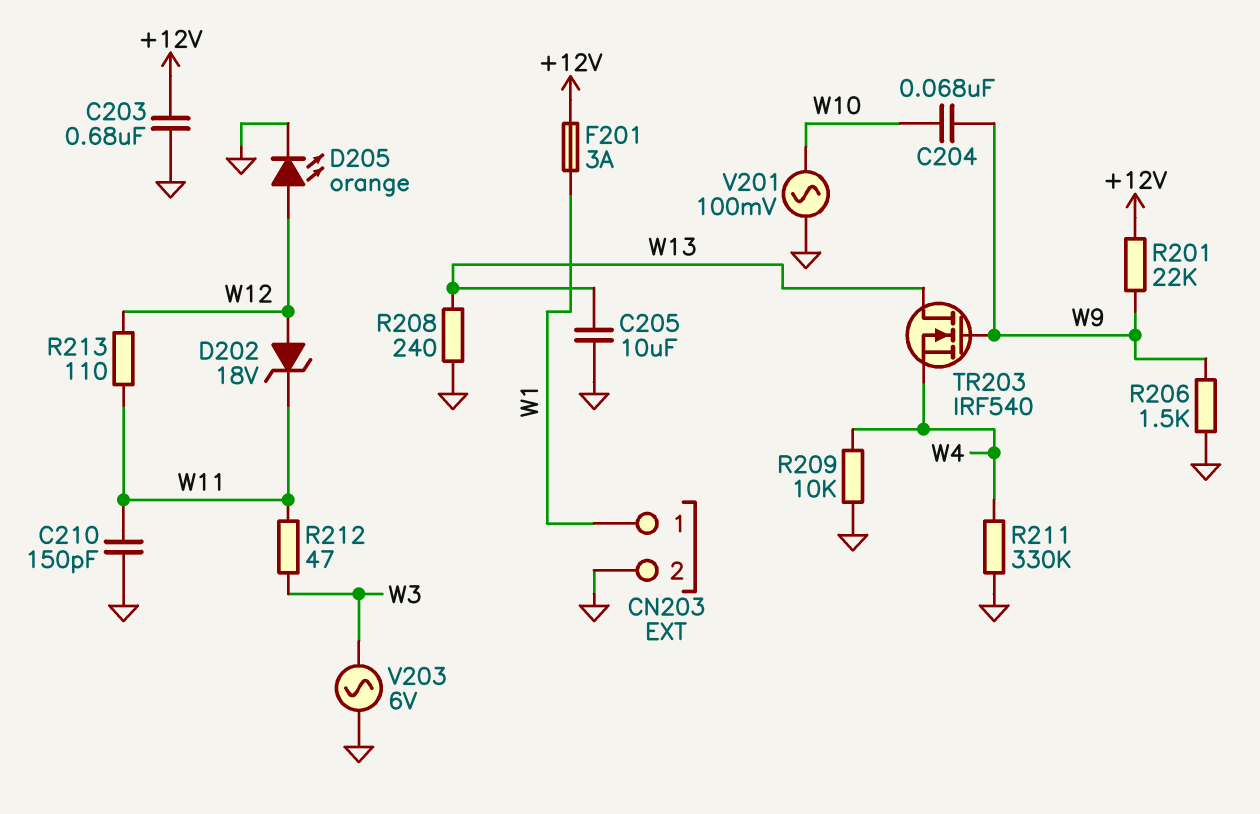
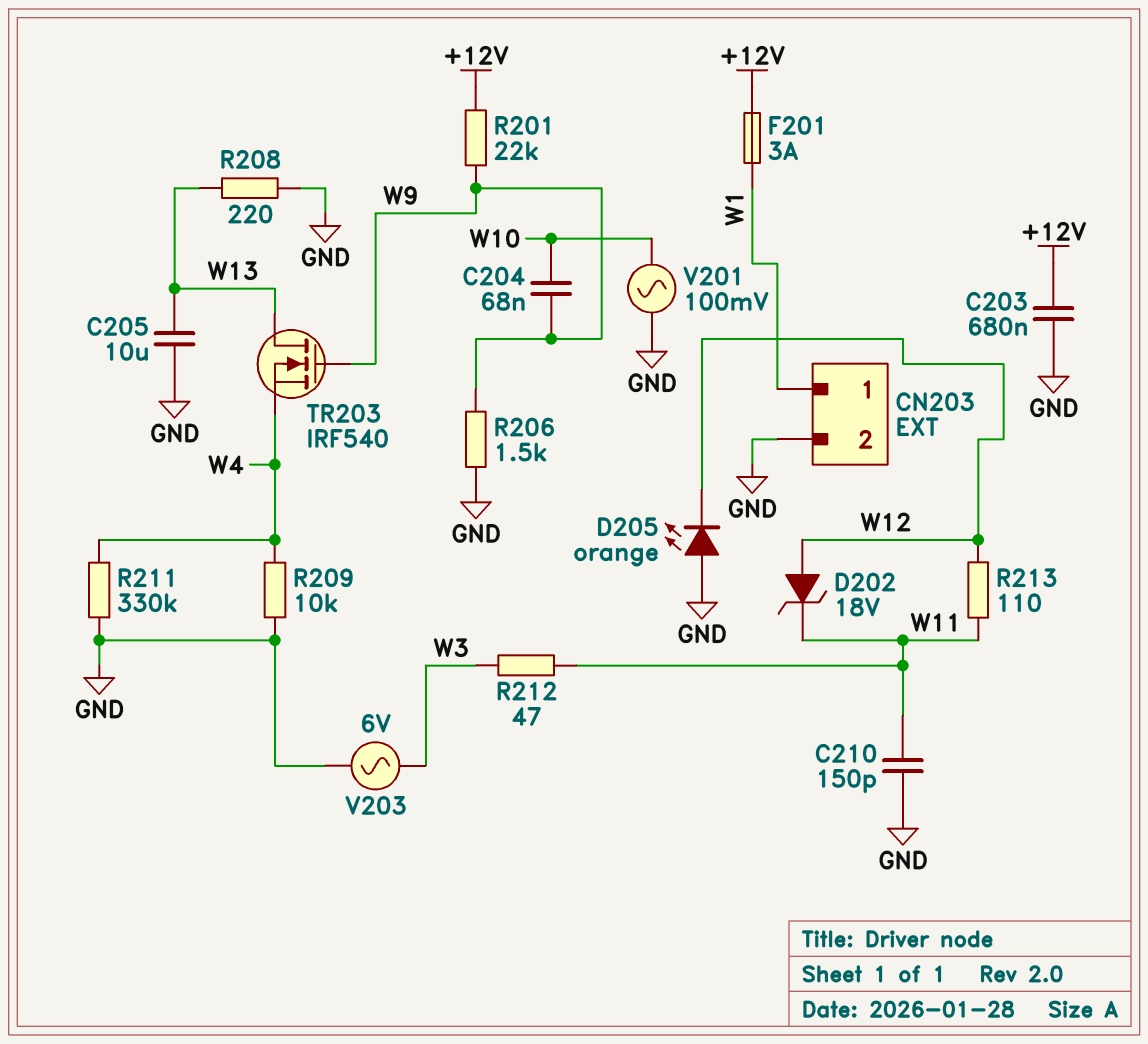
D205: LED orange (A W12, K GND) -> LED orange (A GND, K W12)
R208: 240 (GND, W13) -> 220 (GND, W13)

